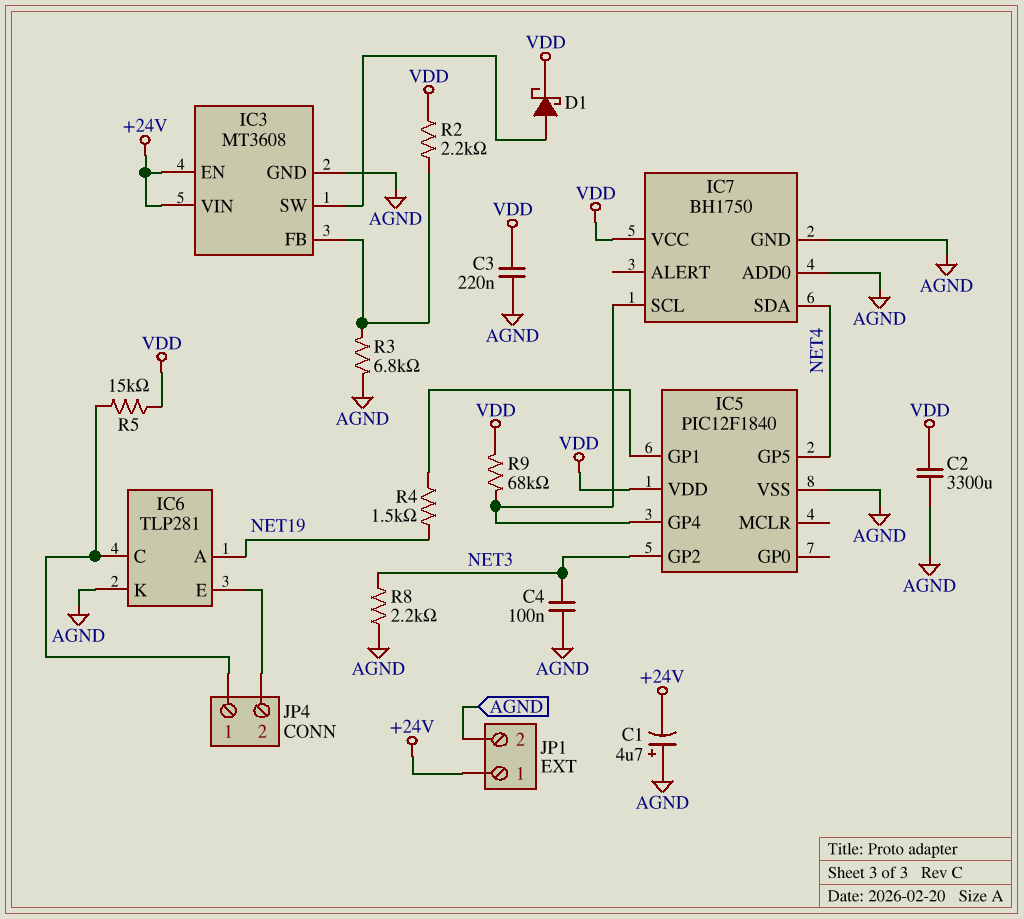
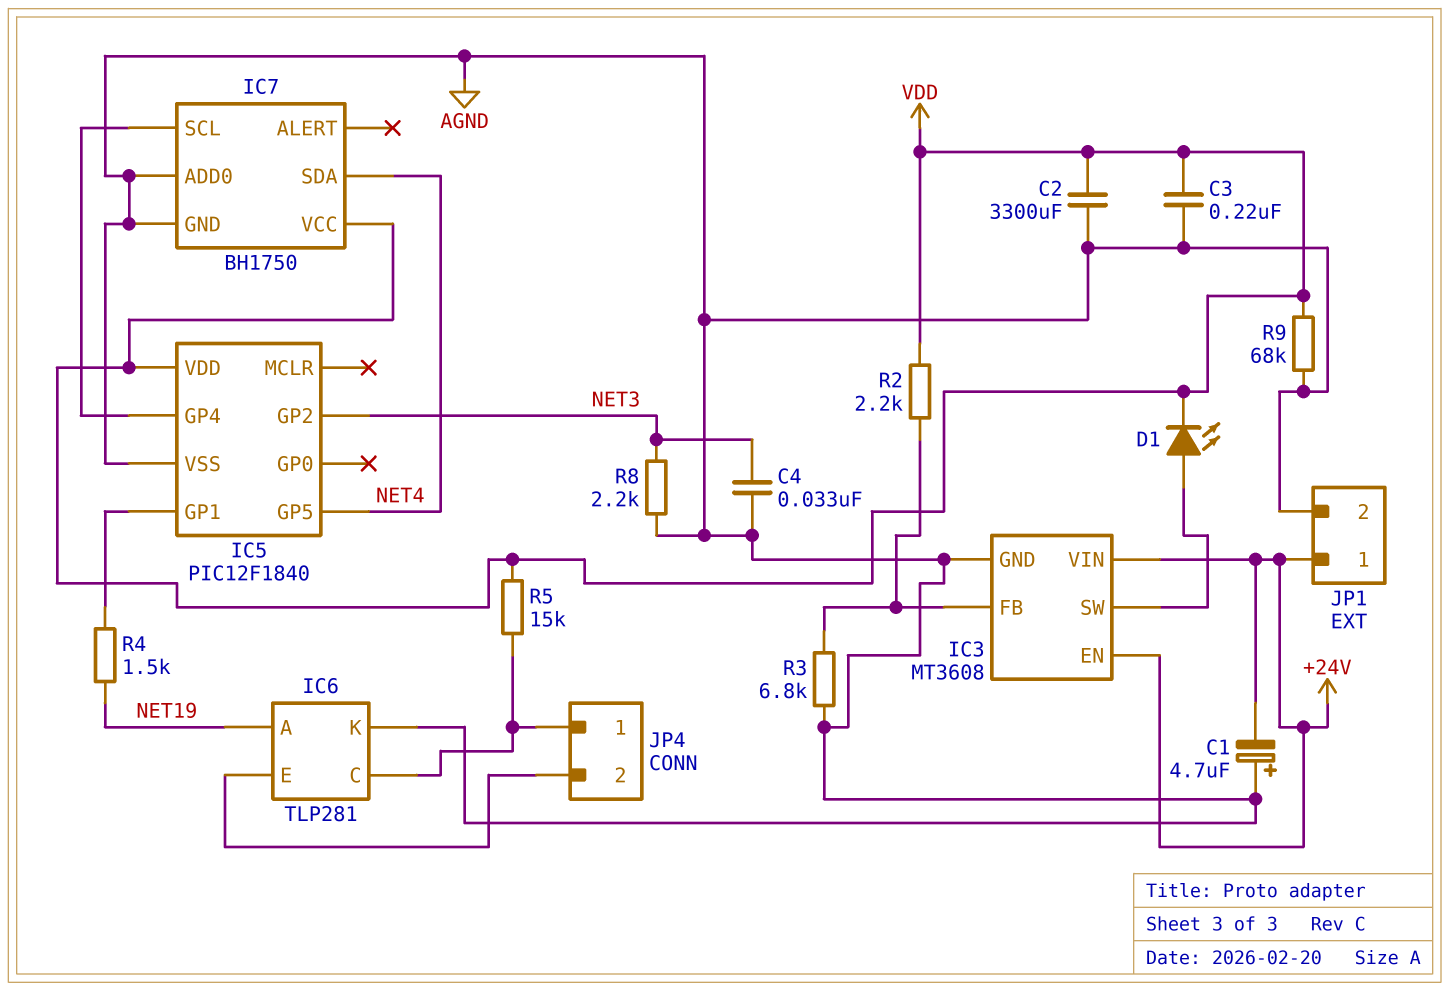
C4: 100nF (AGND, NET3) -> 33nF (AGND, NET3)
D1: schottky (A IC3/SW, K VDD) -> LED (A IC3/SW, K VDD)
R9: 68k (IC5/GP4, VDD) -> 68k (AGND, VDD)

